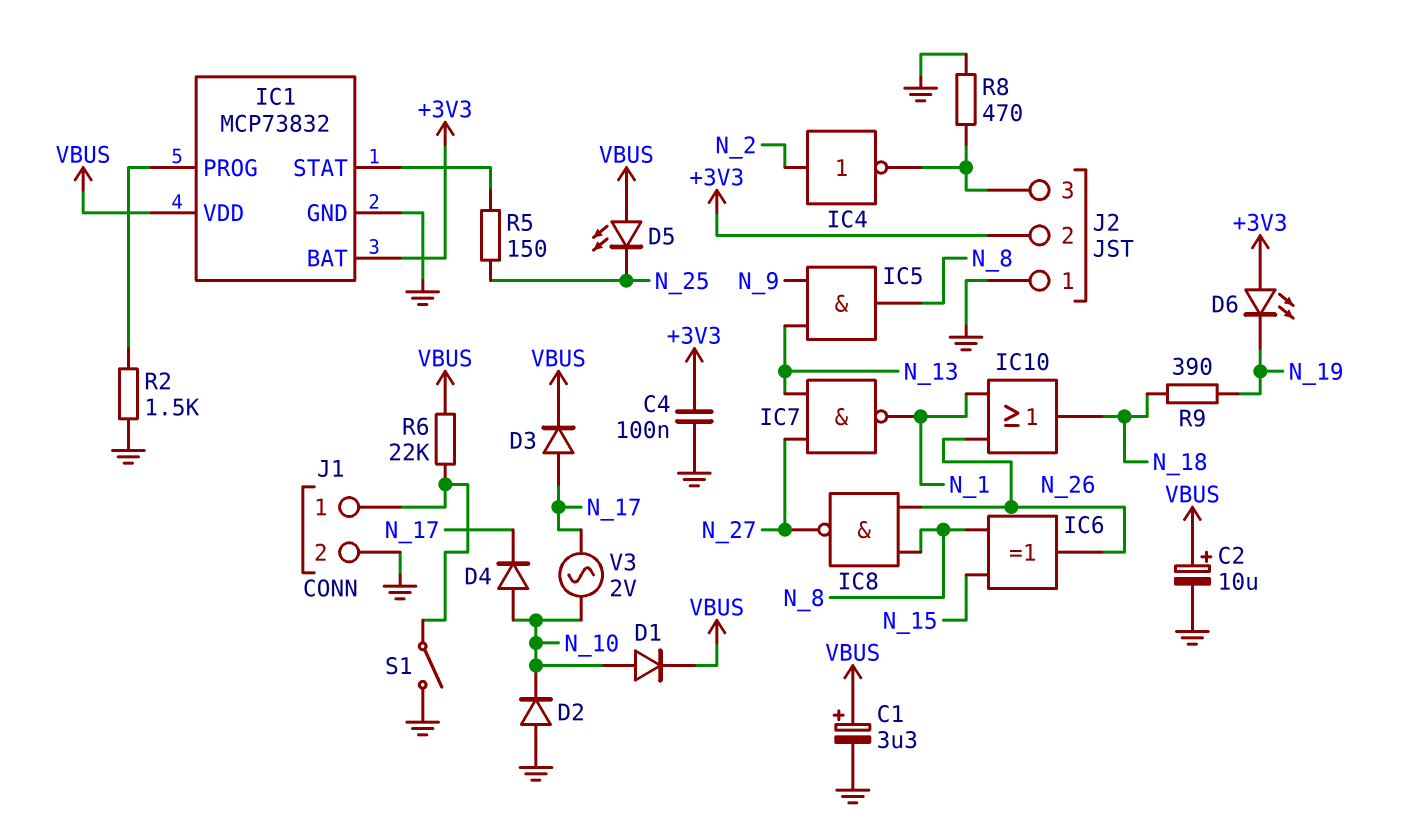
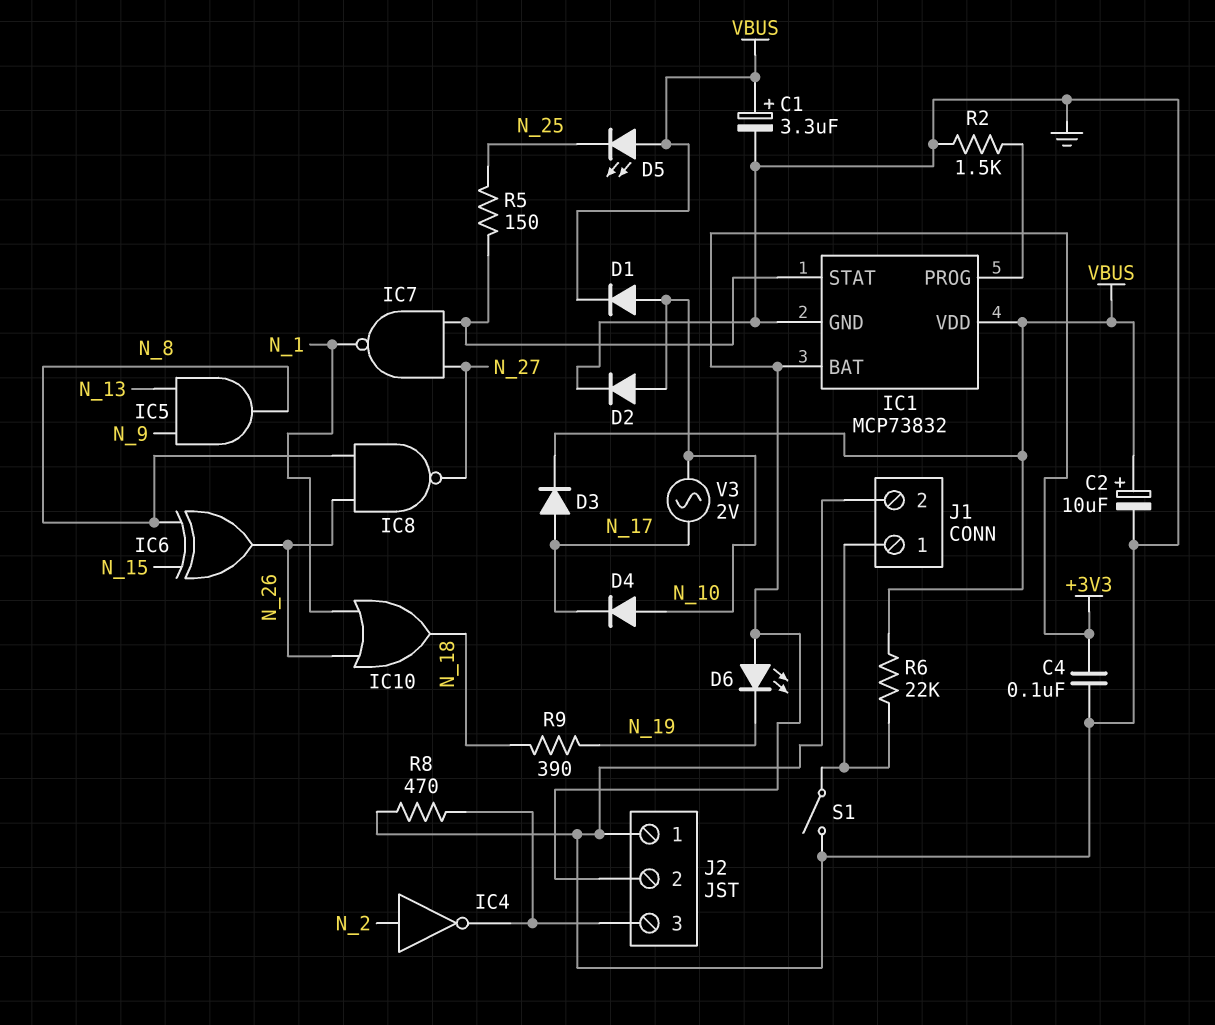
D2: diode (A GND, K N_10) -> diode (A N_10, K GND)
IC7: NAND (in N_13, in N_27, out N_1) -> NAND (in IC1/STAT, in N_27, out N_1)

